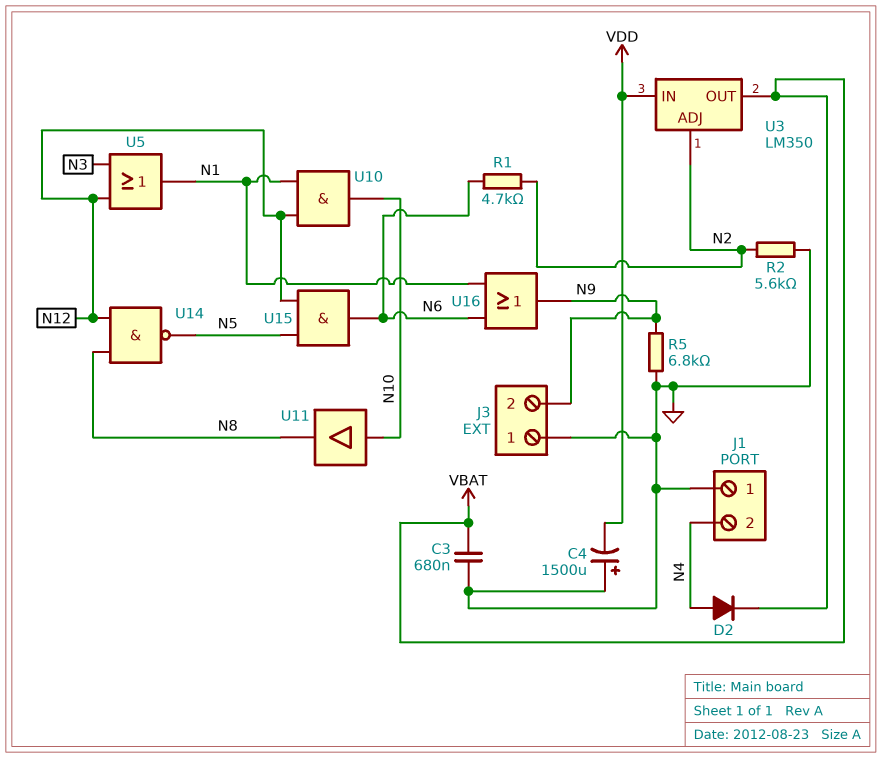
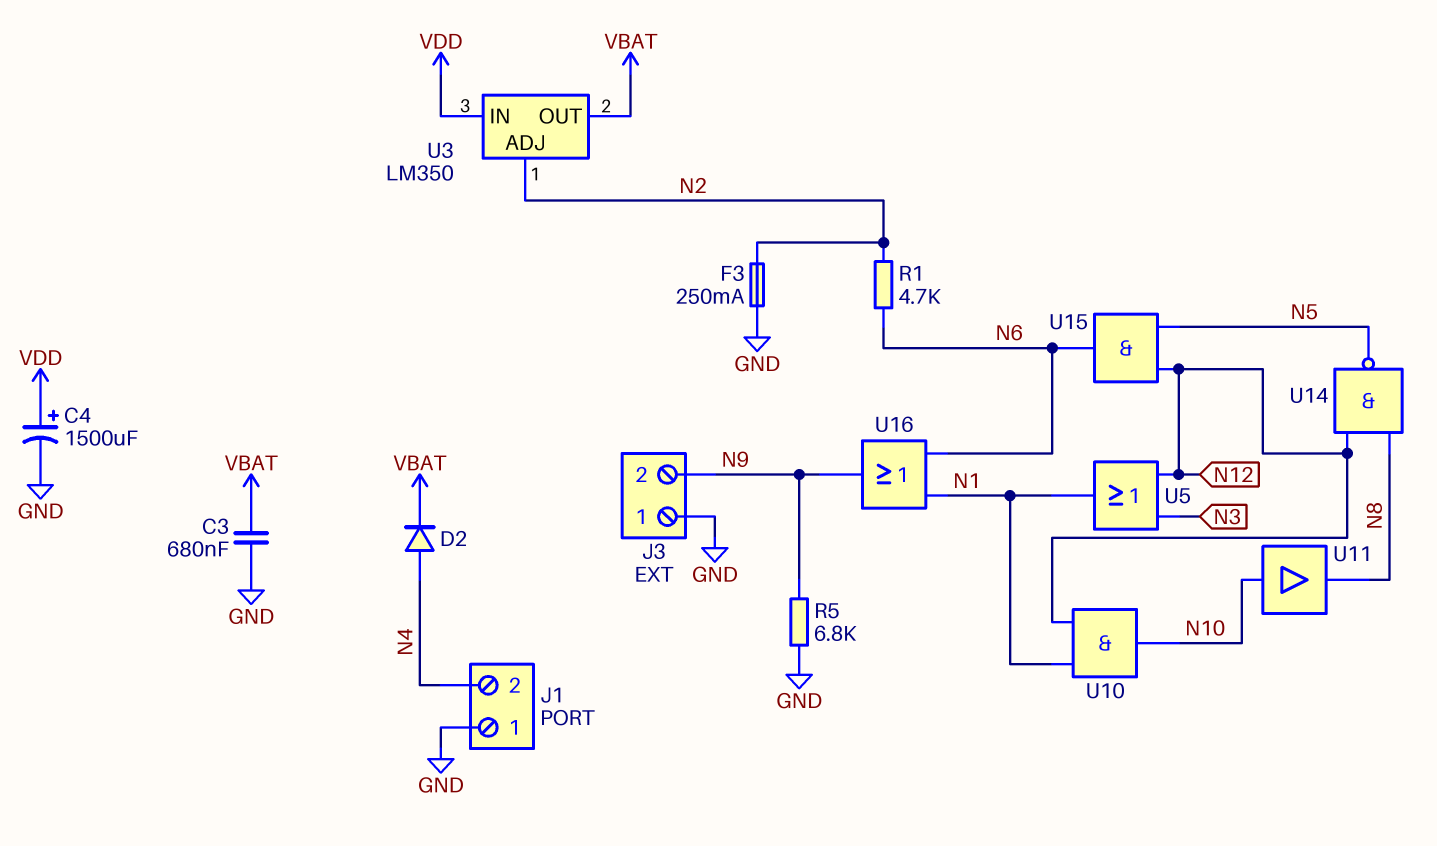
C4: 1500uF (plus GND, minus VDD) -> 1500uF (plus VDD, minus GND)
F3: none -> 250mA (GND, N2)
R2: 5.6k (GND, N2) -> none

